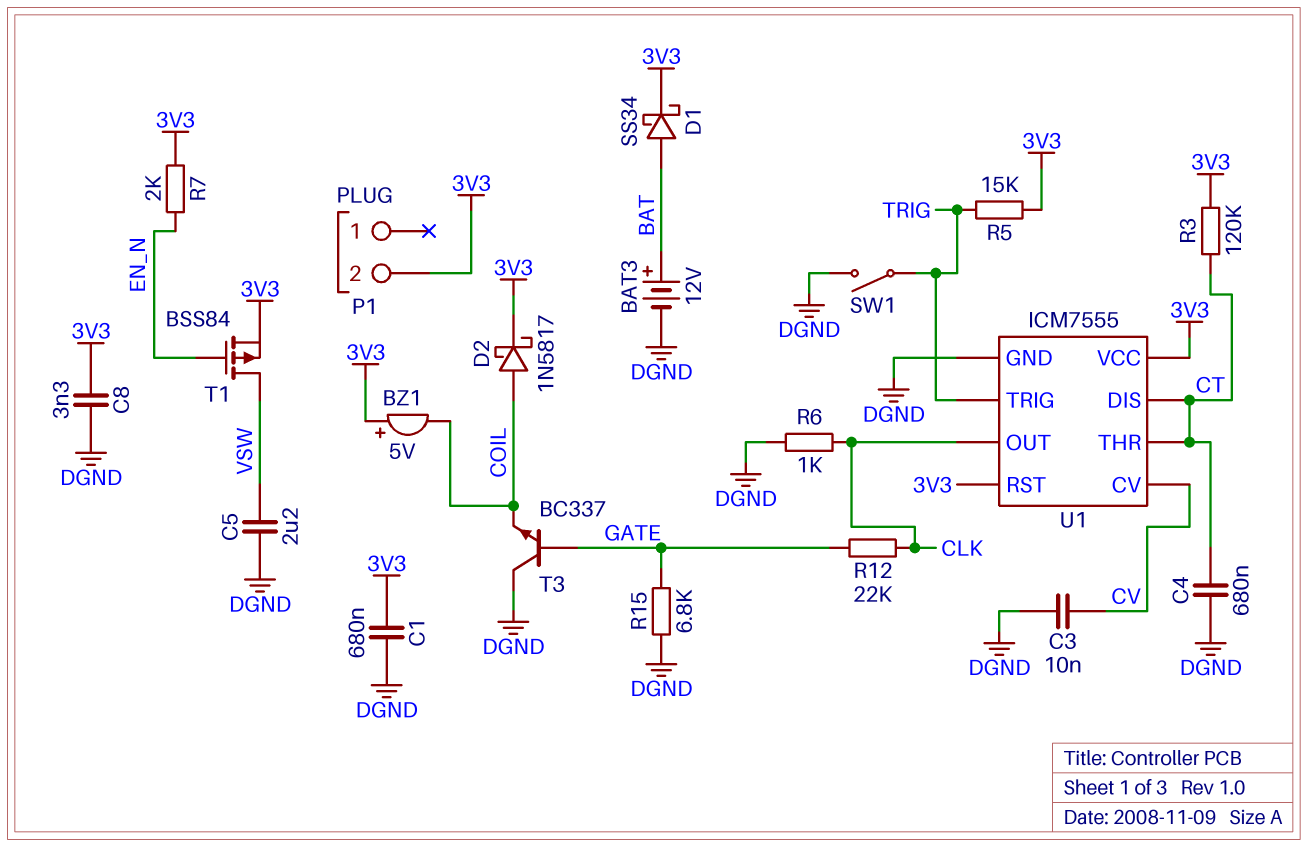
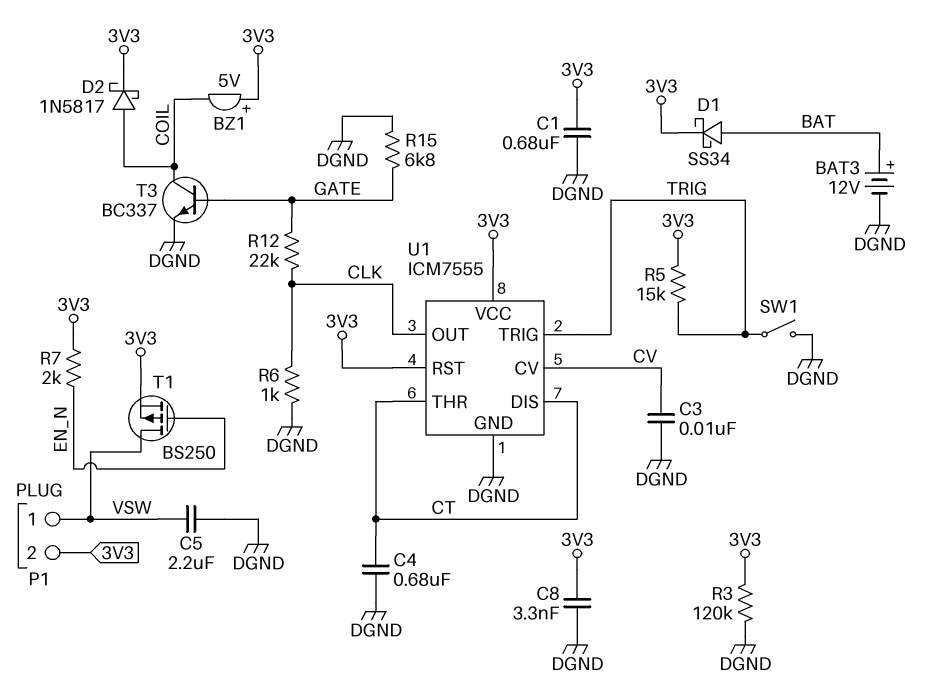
P1 pin 1: none -> VSW
R3: 120k (3V3, CT) -> 120k (3V3, DGND)
T1: PMOS BSS84 (G EN_N, D VSW, S 3V3) -> PMOS BS250 (G EN_N, D VSW, S 3V3)
T3: NPN BC337 (B GATE, C DGND, E COIL) -> NPN BC337 (B GATE, C COIL, E DGND)

